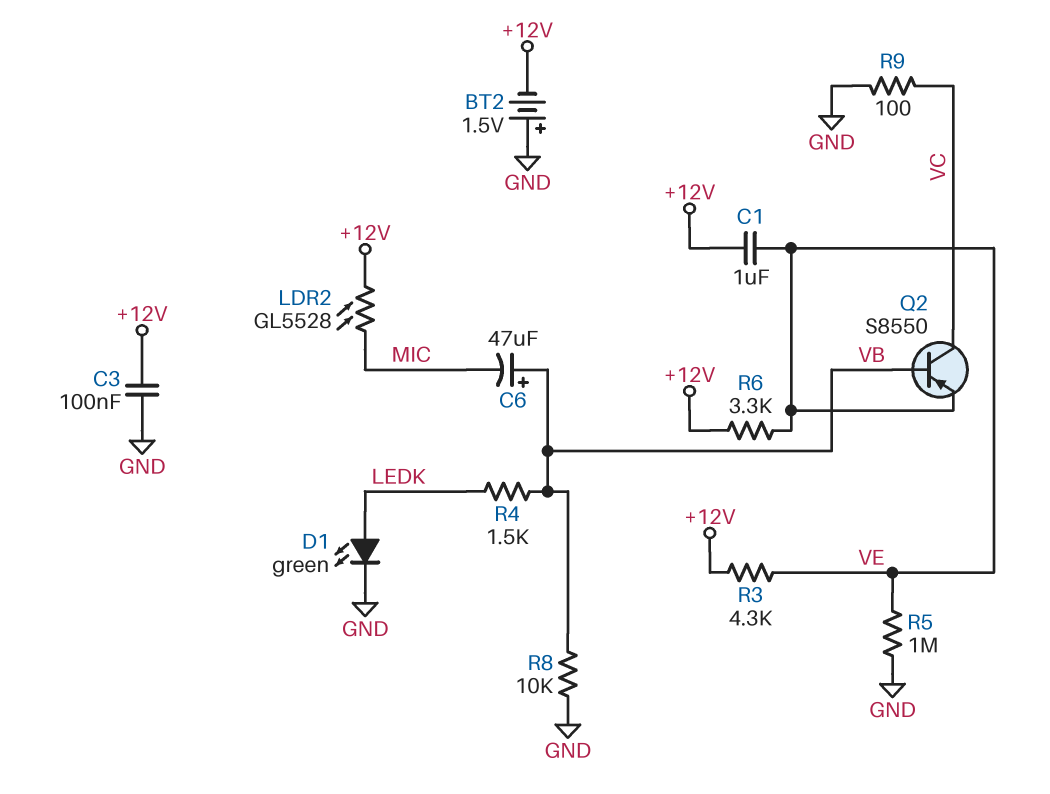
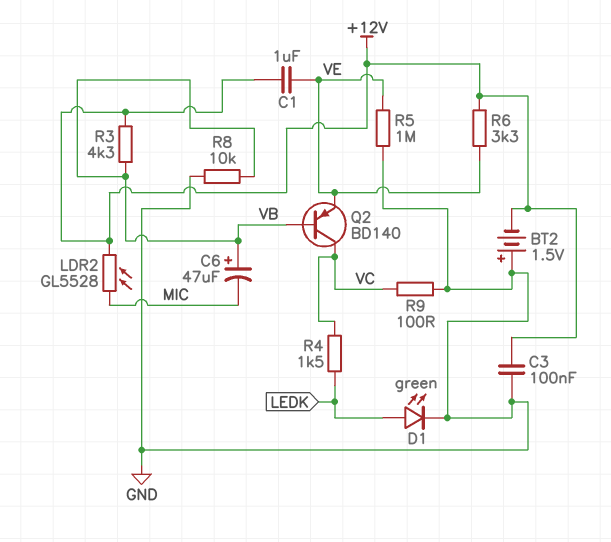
Q2: PNP S8550 (B VB, C VC, E VE) -> PNP BD140 (B VB, C VC, E VE)
R3: 4.3k (+12V, VE) -> 4.3k (+12V, VB)
R4: 1.5k (LEDK, VB) -> 1.5k (LEDK, VC)

